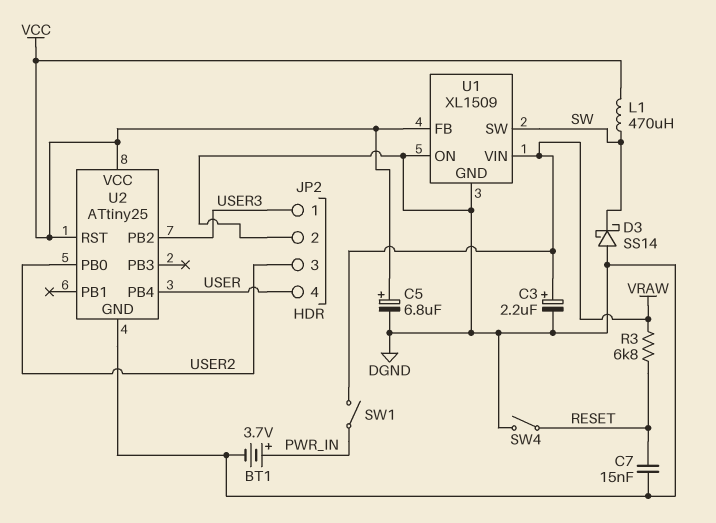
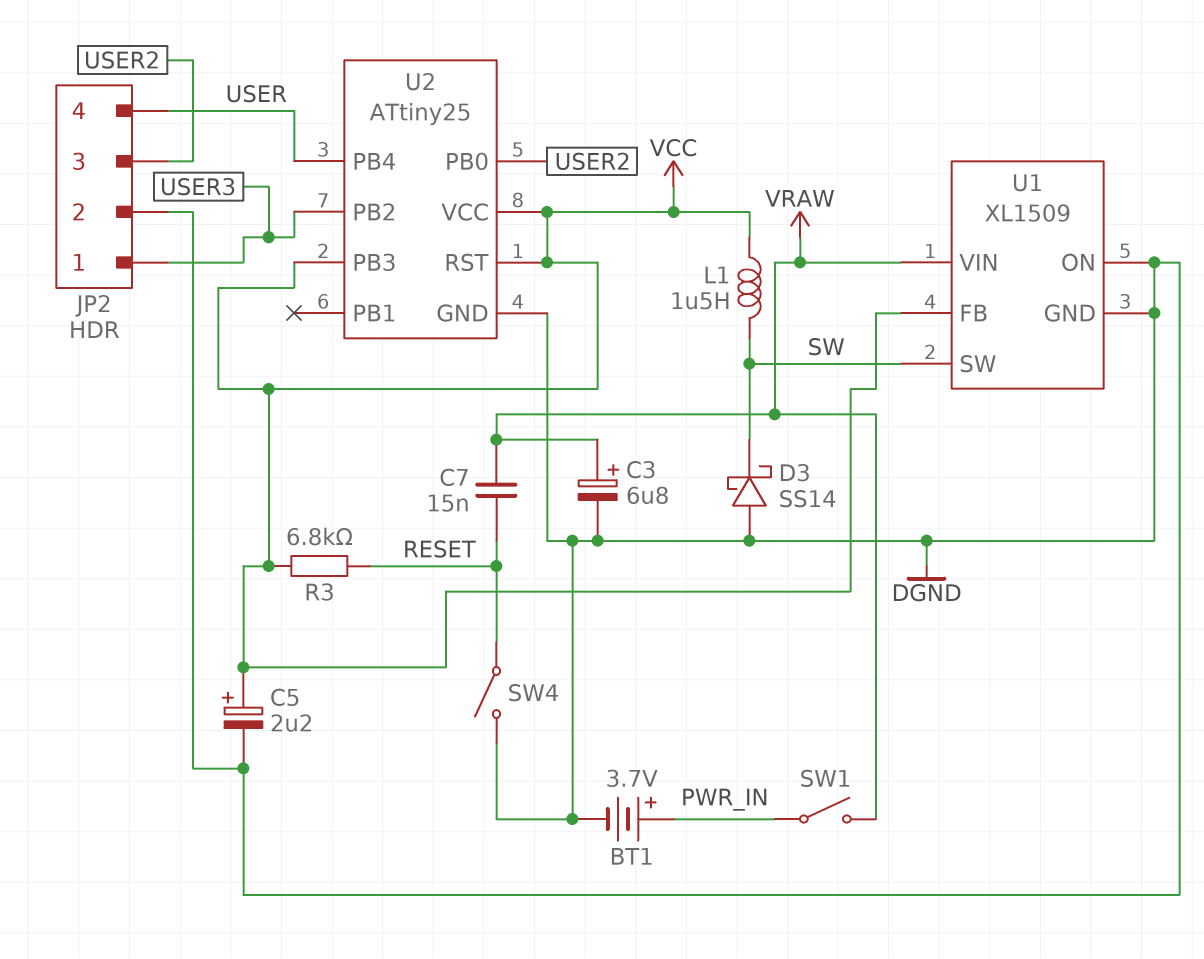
C3: 2.2uF (plus VRAW, minus DGND) -> 6.8uF (plus VRAW, minus DGND)
C5: 6.8uF (plus VCC, minus DGND) -> 2.2uF (plus VCC, minus DGND)
C7: 15nF (DGND, RESET) -> 15nF (RESET, VRAW)
L1: 470uH (SW, VCC) -> 1.5uH (SW, VCC)
R3: 6.8k (RESET, VRAW) -> 6.8k (RESET, VCC)
U2 pin PB3: none -> VCC

